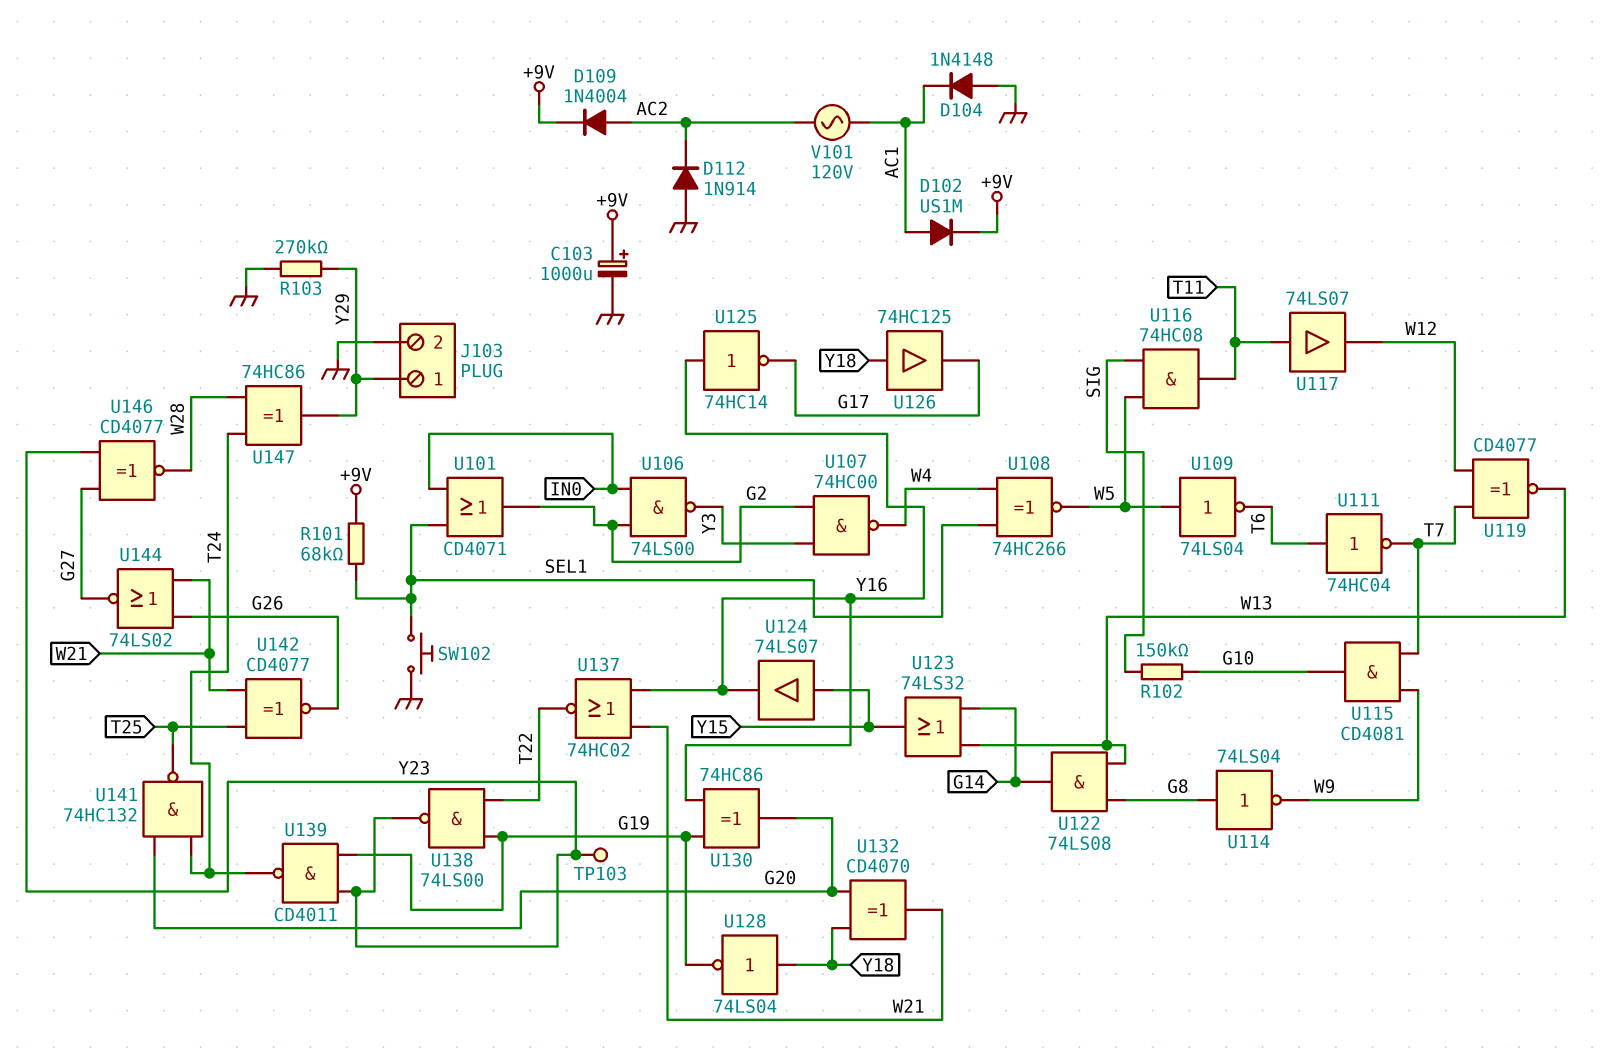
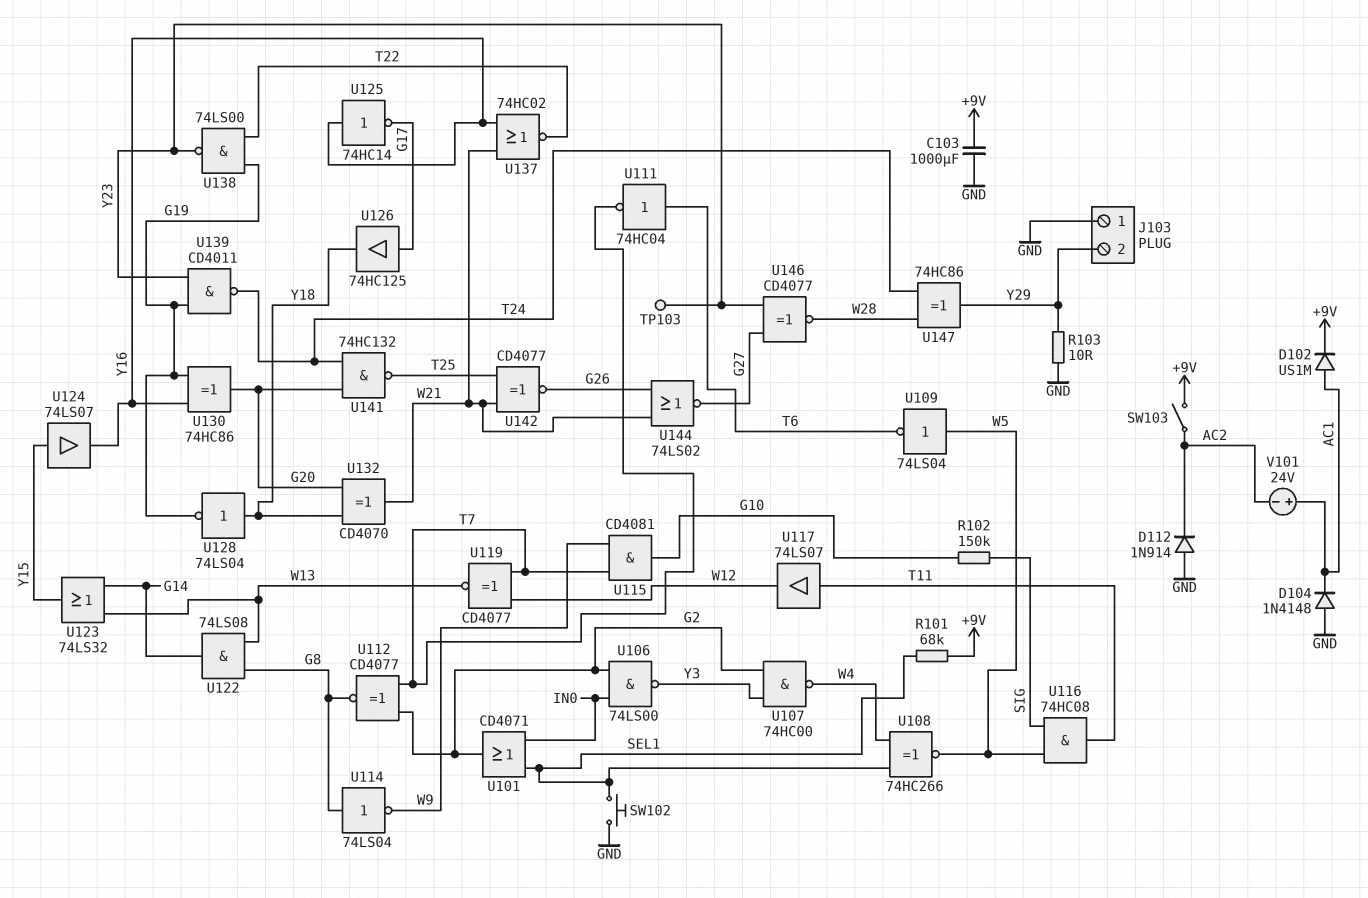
C103: 1000uF (plus +9V, minus GND) -> 1000uF (+9V, GND)
D109: diode 1N4004 (A AC2, K +9V) -> none
J103 pin 1: Y29 -> GND
J103 pin 2: GND -> Y29
R103: 270k (GND, Y29) -> 10 (GND, Y29)
SW103: none -> switch (+9V, AC2)
U112: none -> XNOR CD4077 (in G2, in T7, out G8)
U126: buffer 74HC125 (in Y18, out G17) -> buffer 74HC125 (in G17, out Y18)
V101: AC 120V (AC1, AC2) -> 24V (plus AC1, minus AC2)

